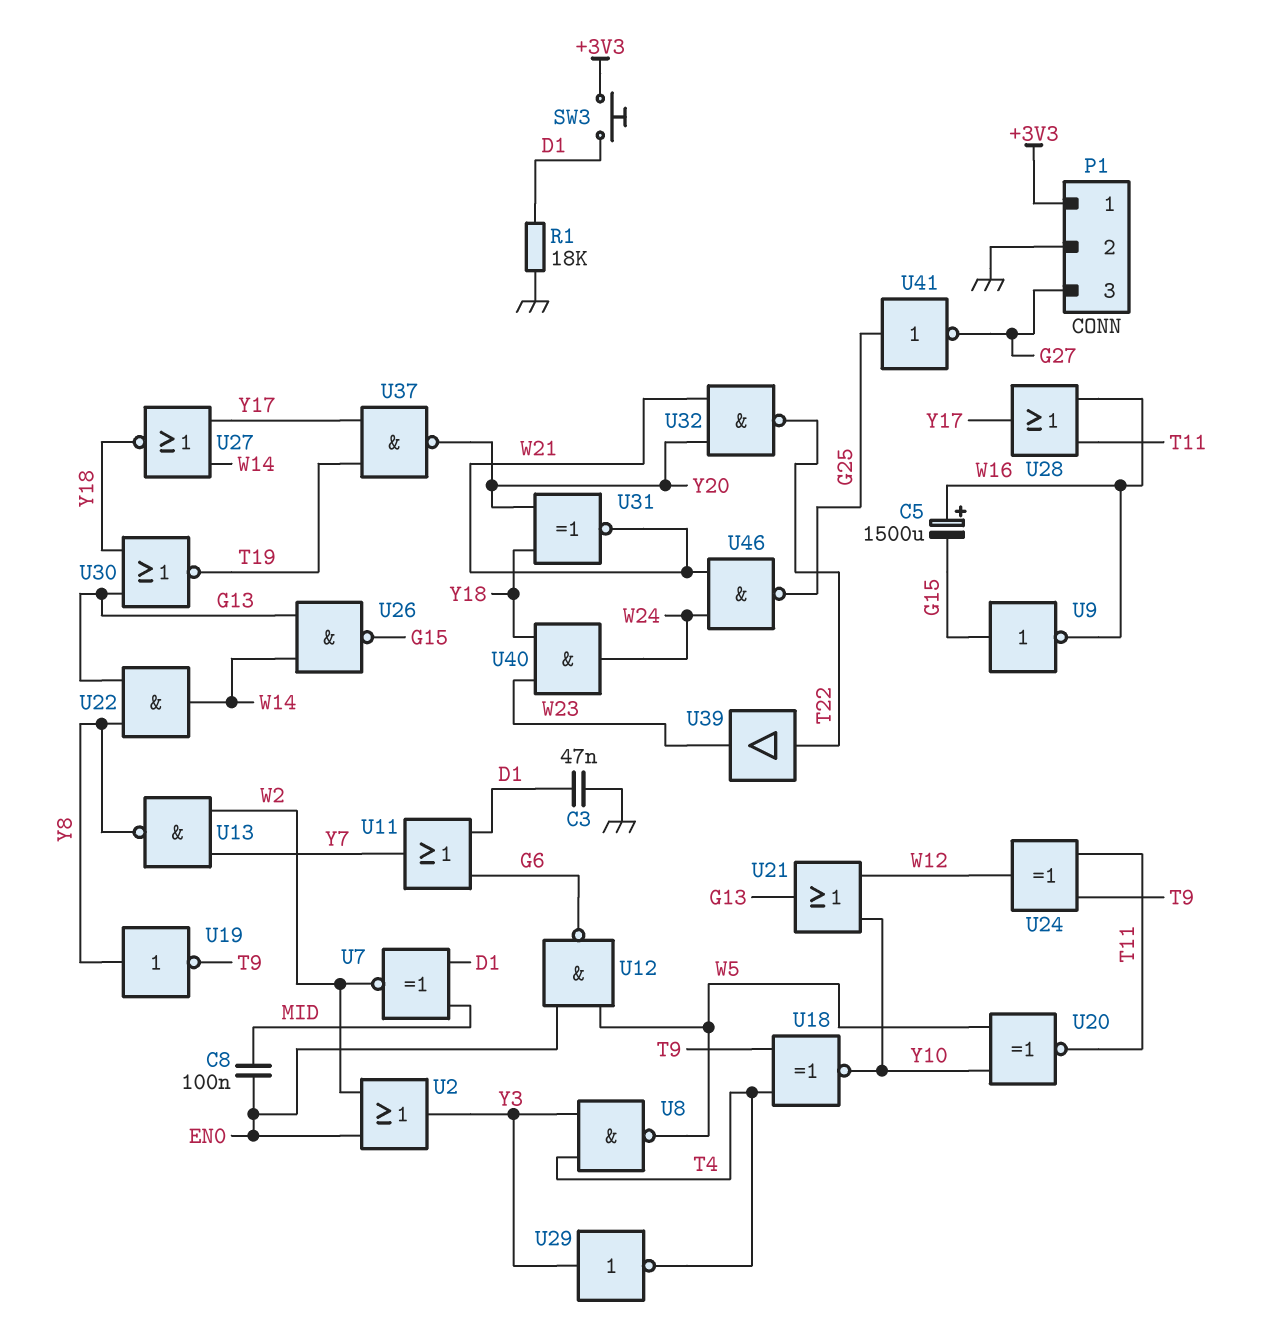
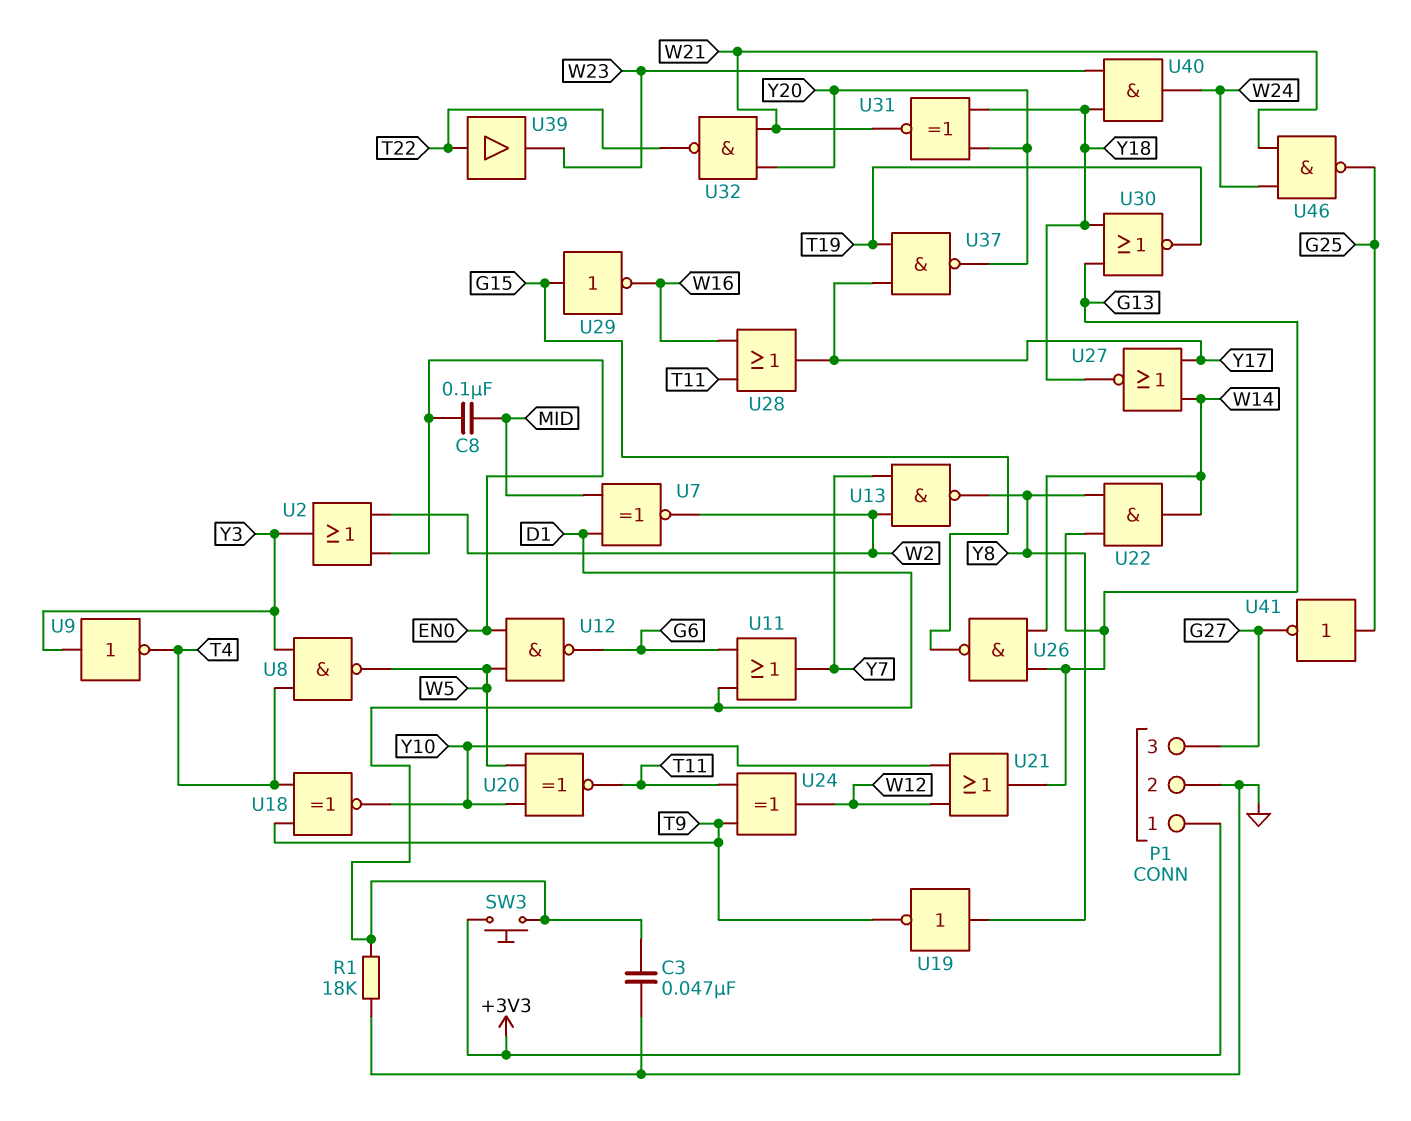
C5: 1500uF (plus W16, minus G15) -> none
U9: NOT (in G15, out W16) -> NOT (in Y3, out T4)
U29: NOT (in Y3, out T4) -> NOT (in G15, out W16)

